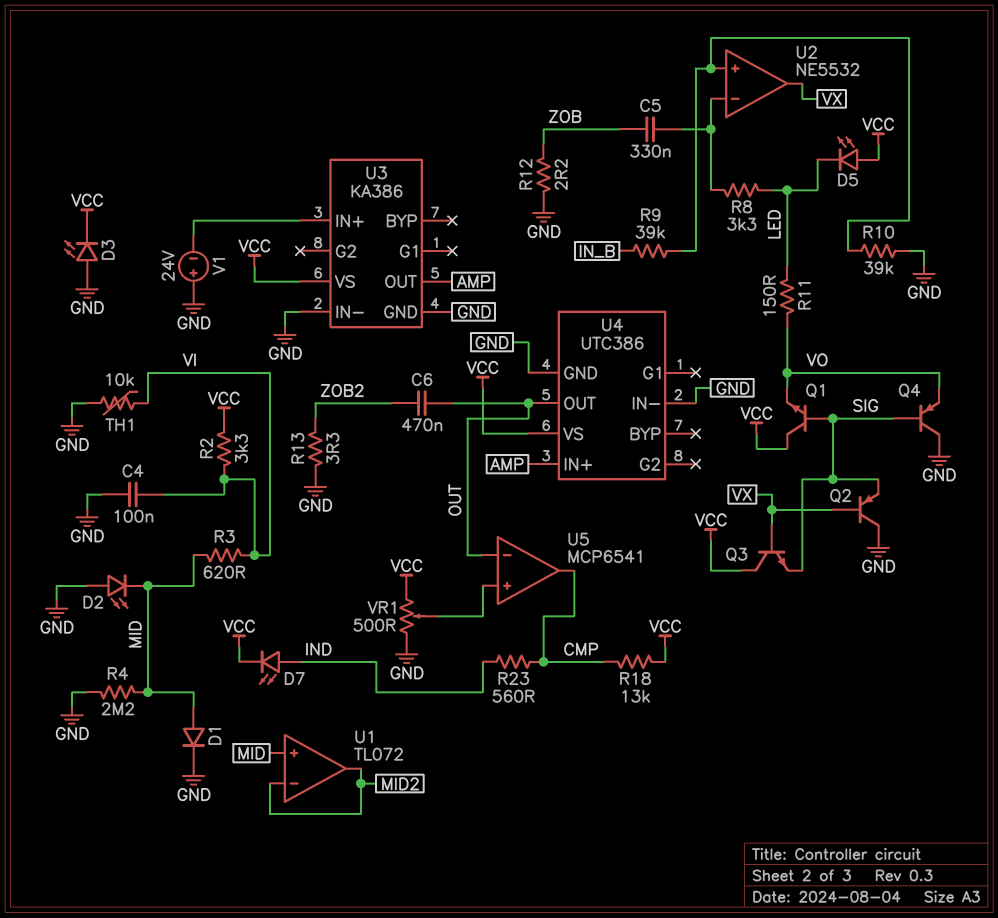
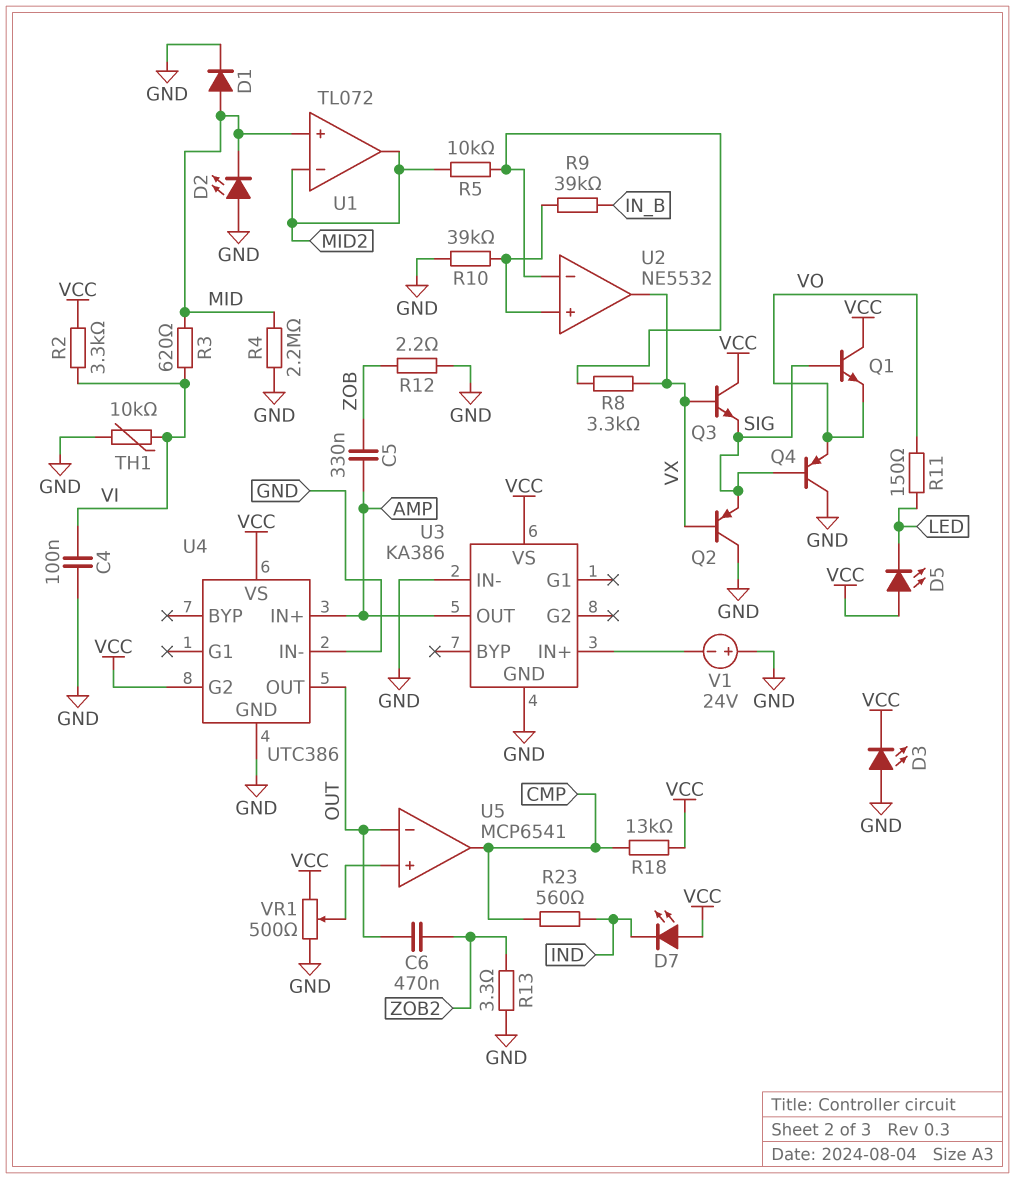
C5: 330nF (U2/in-, ZOB) -> 330nF (AMP, ZOB)
D7: LED (A IND, K VCC) -> LED (A VCC, K IND)
R5: none -> 10k (MID2, U2/in-)
R8: 3.3k (LED, U2/in-) -> 3.3k (U2/in-, VX)
U4 pin G2: none -> VCC

